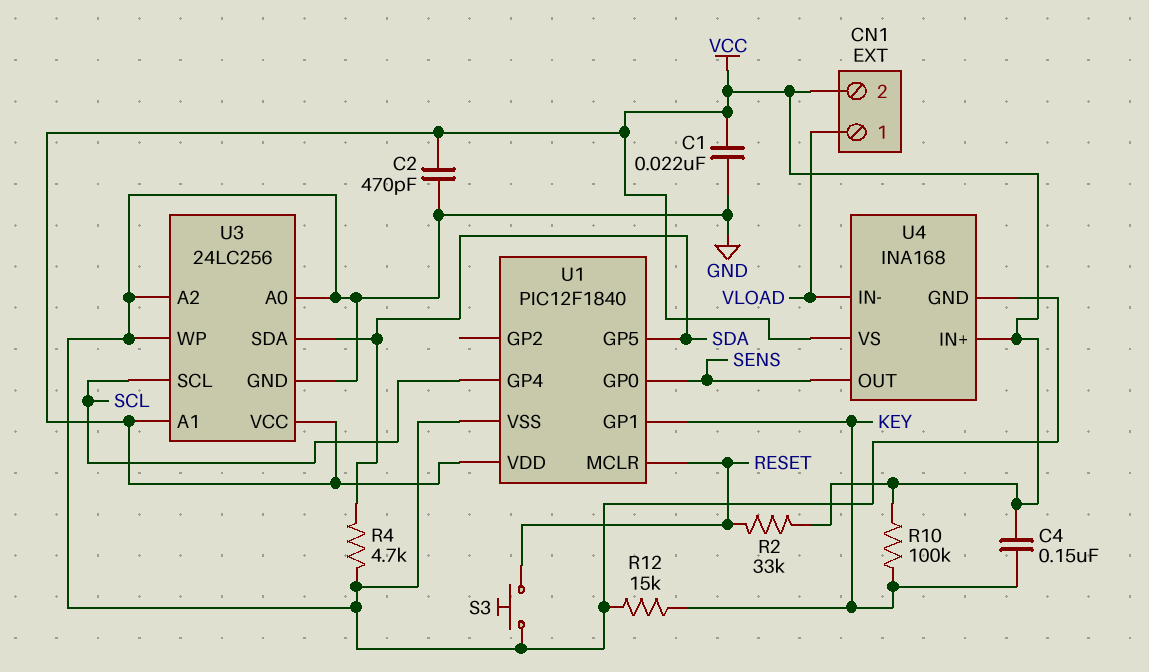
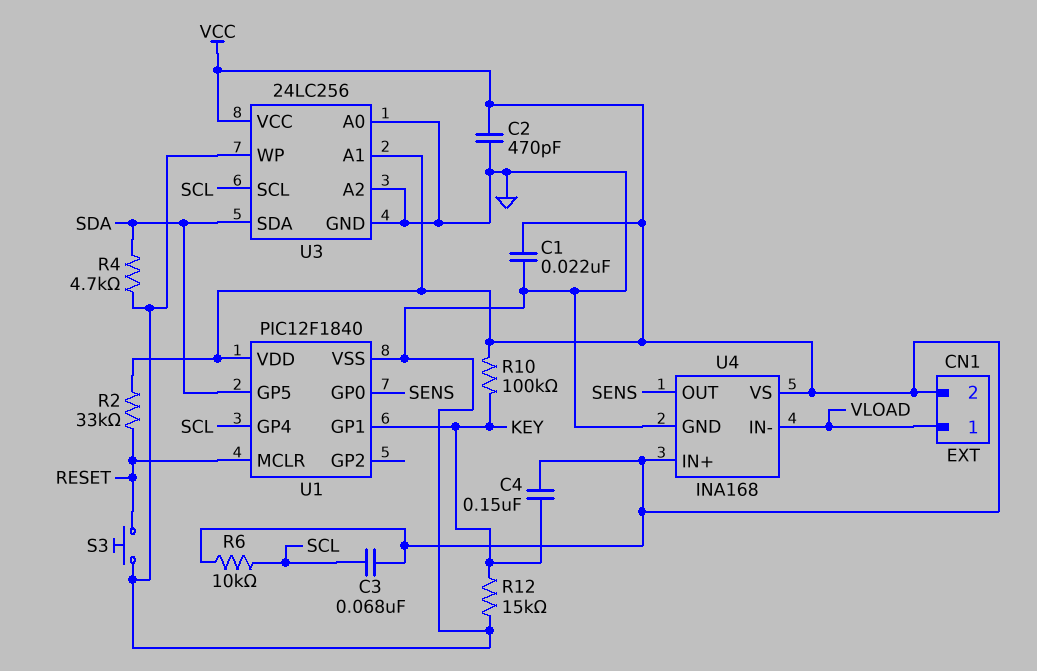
C3: none -> 68nF (SCL, VCC)
R6: none -> 10k (SCL, VCC)

